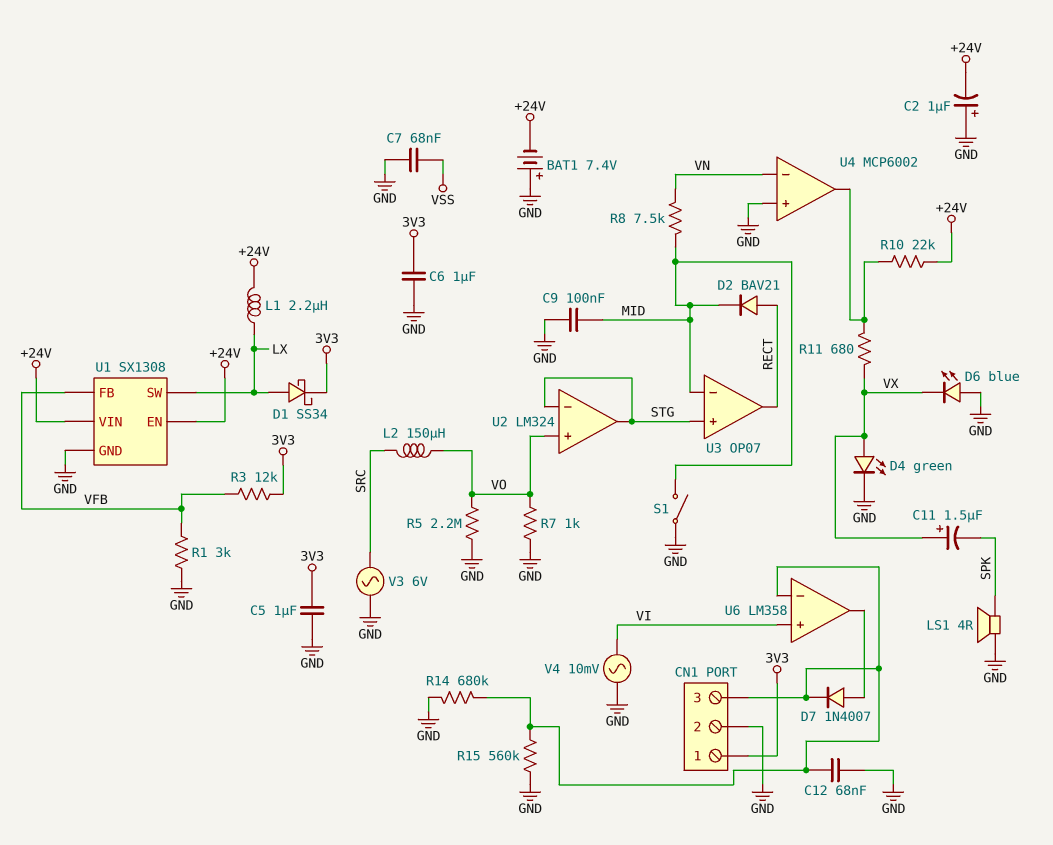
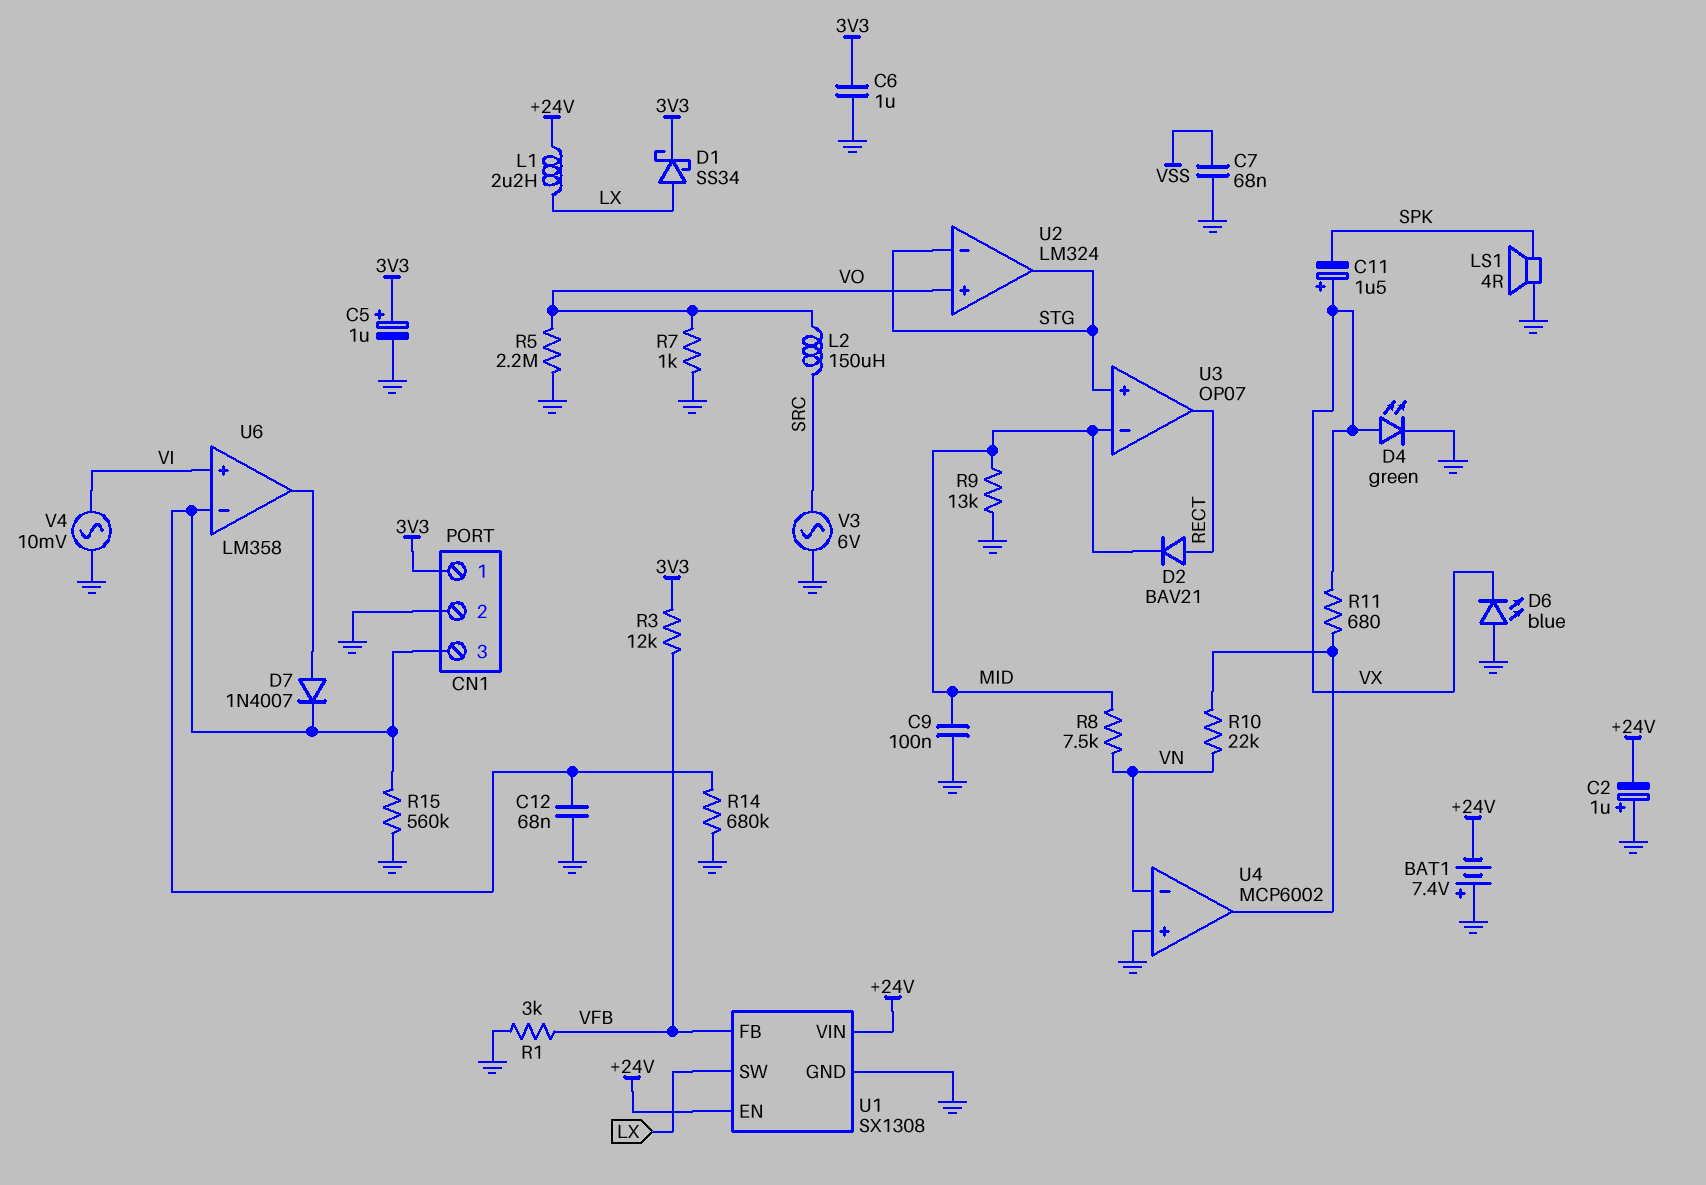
C5: 1uF (3V3, GND) -> 1uF (plus 3V3, minus GND)
R9: none -> 13k (GND, MID)
R10: 22k (+24V, U4/out) -> 22k (U4/out, VN)
S1: switch (GND, MID) -> none

